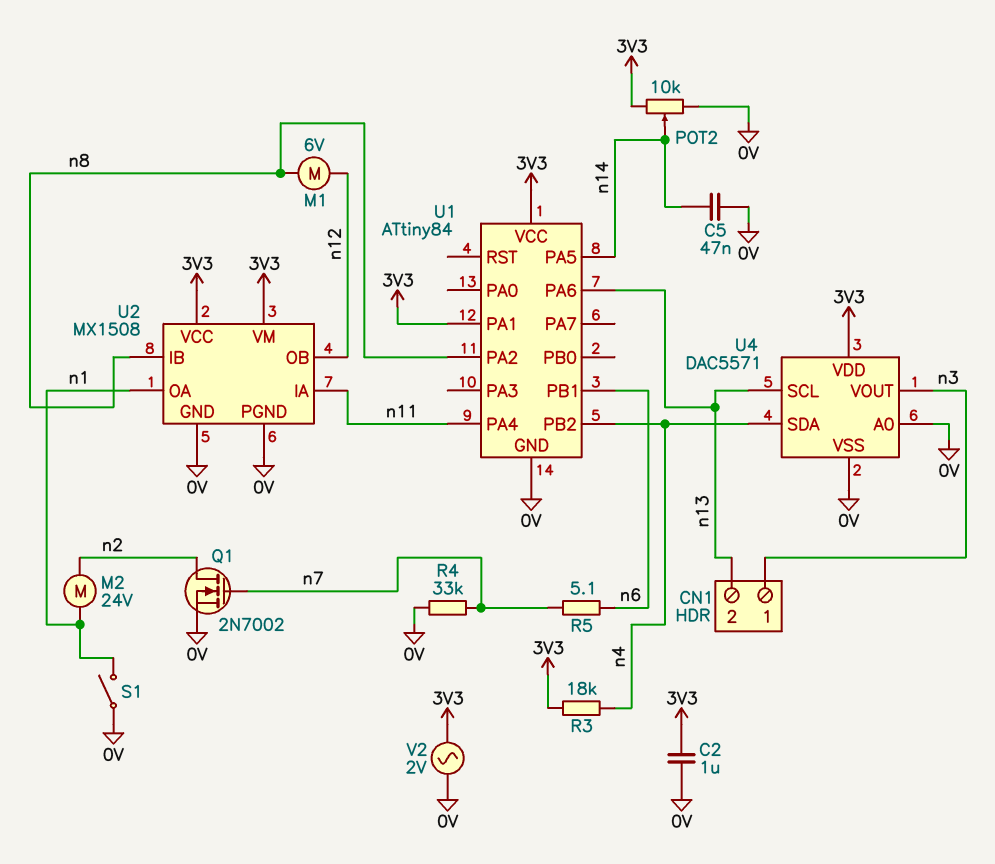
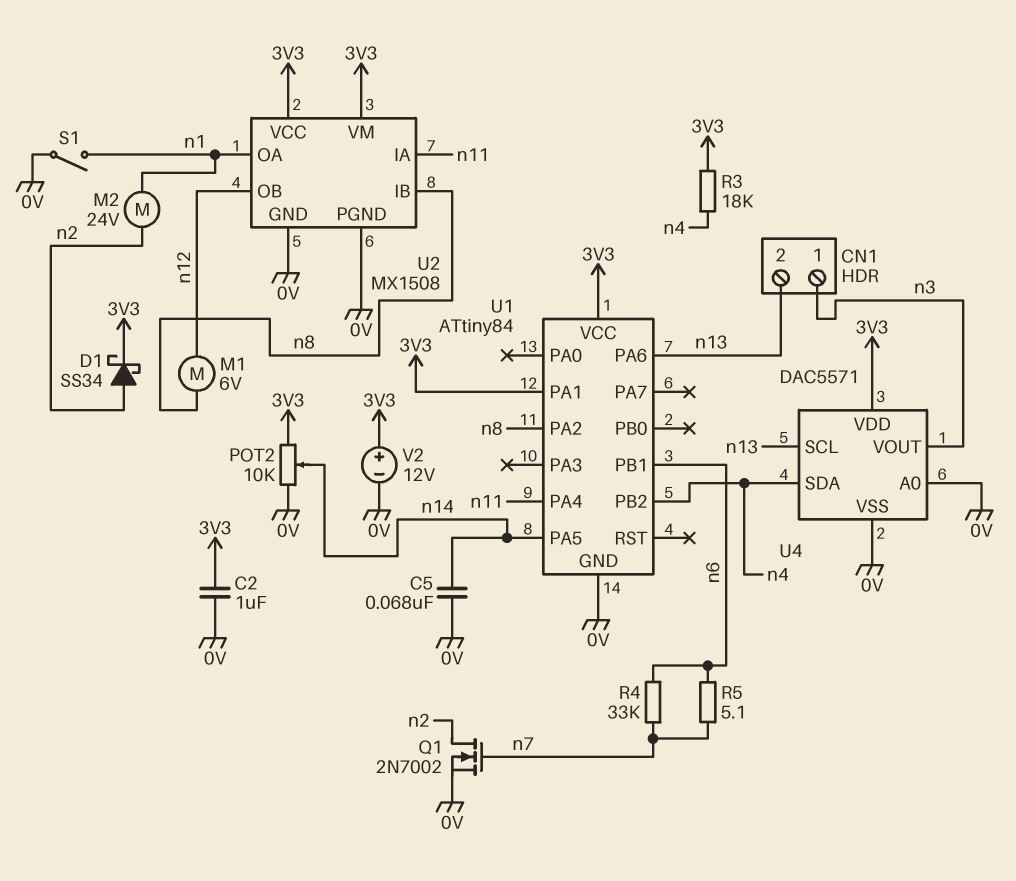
C5: 47nF (0V, n14) -> 68nF (0V, n14)
D1: none -> schottky SS34 (A n2, K 3V3)
R4: 33k (0V, n7) -> 33k (n6, n7)
V2: AC 2V (0V, 3V3) -> 12V (plus 3V3, minus 0V)

